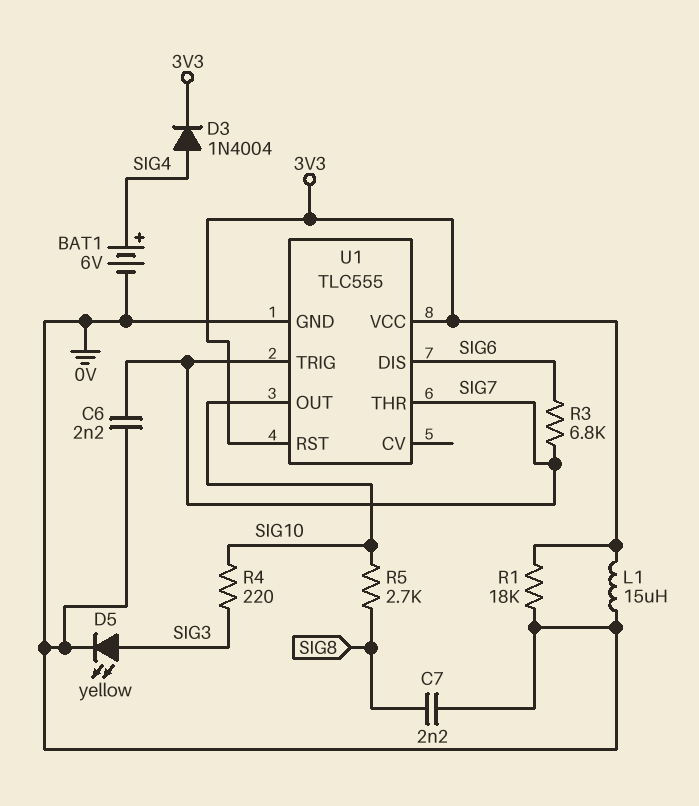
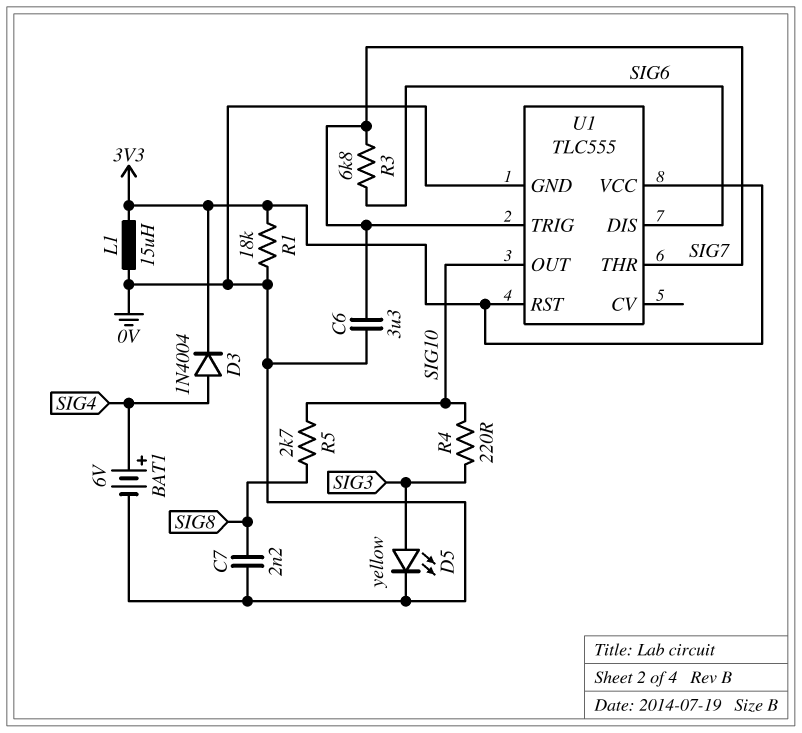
C6: 2.2nF (0V, SIG7) -> 3.3uF (0V, SIG7)

